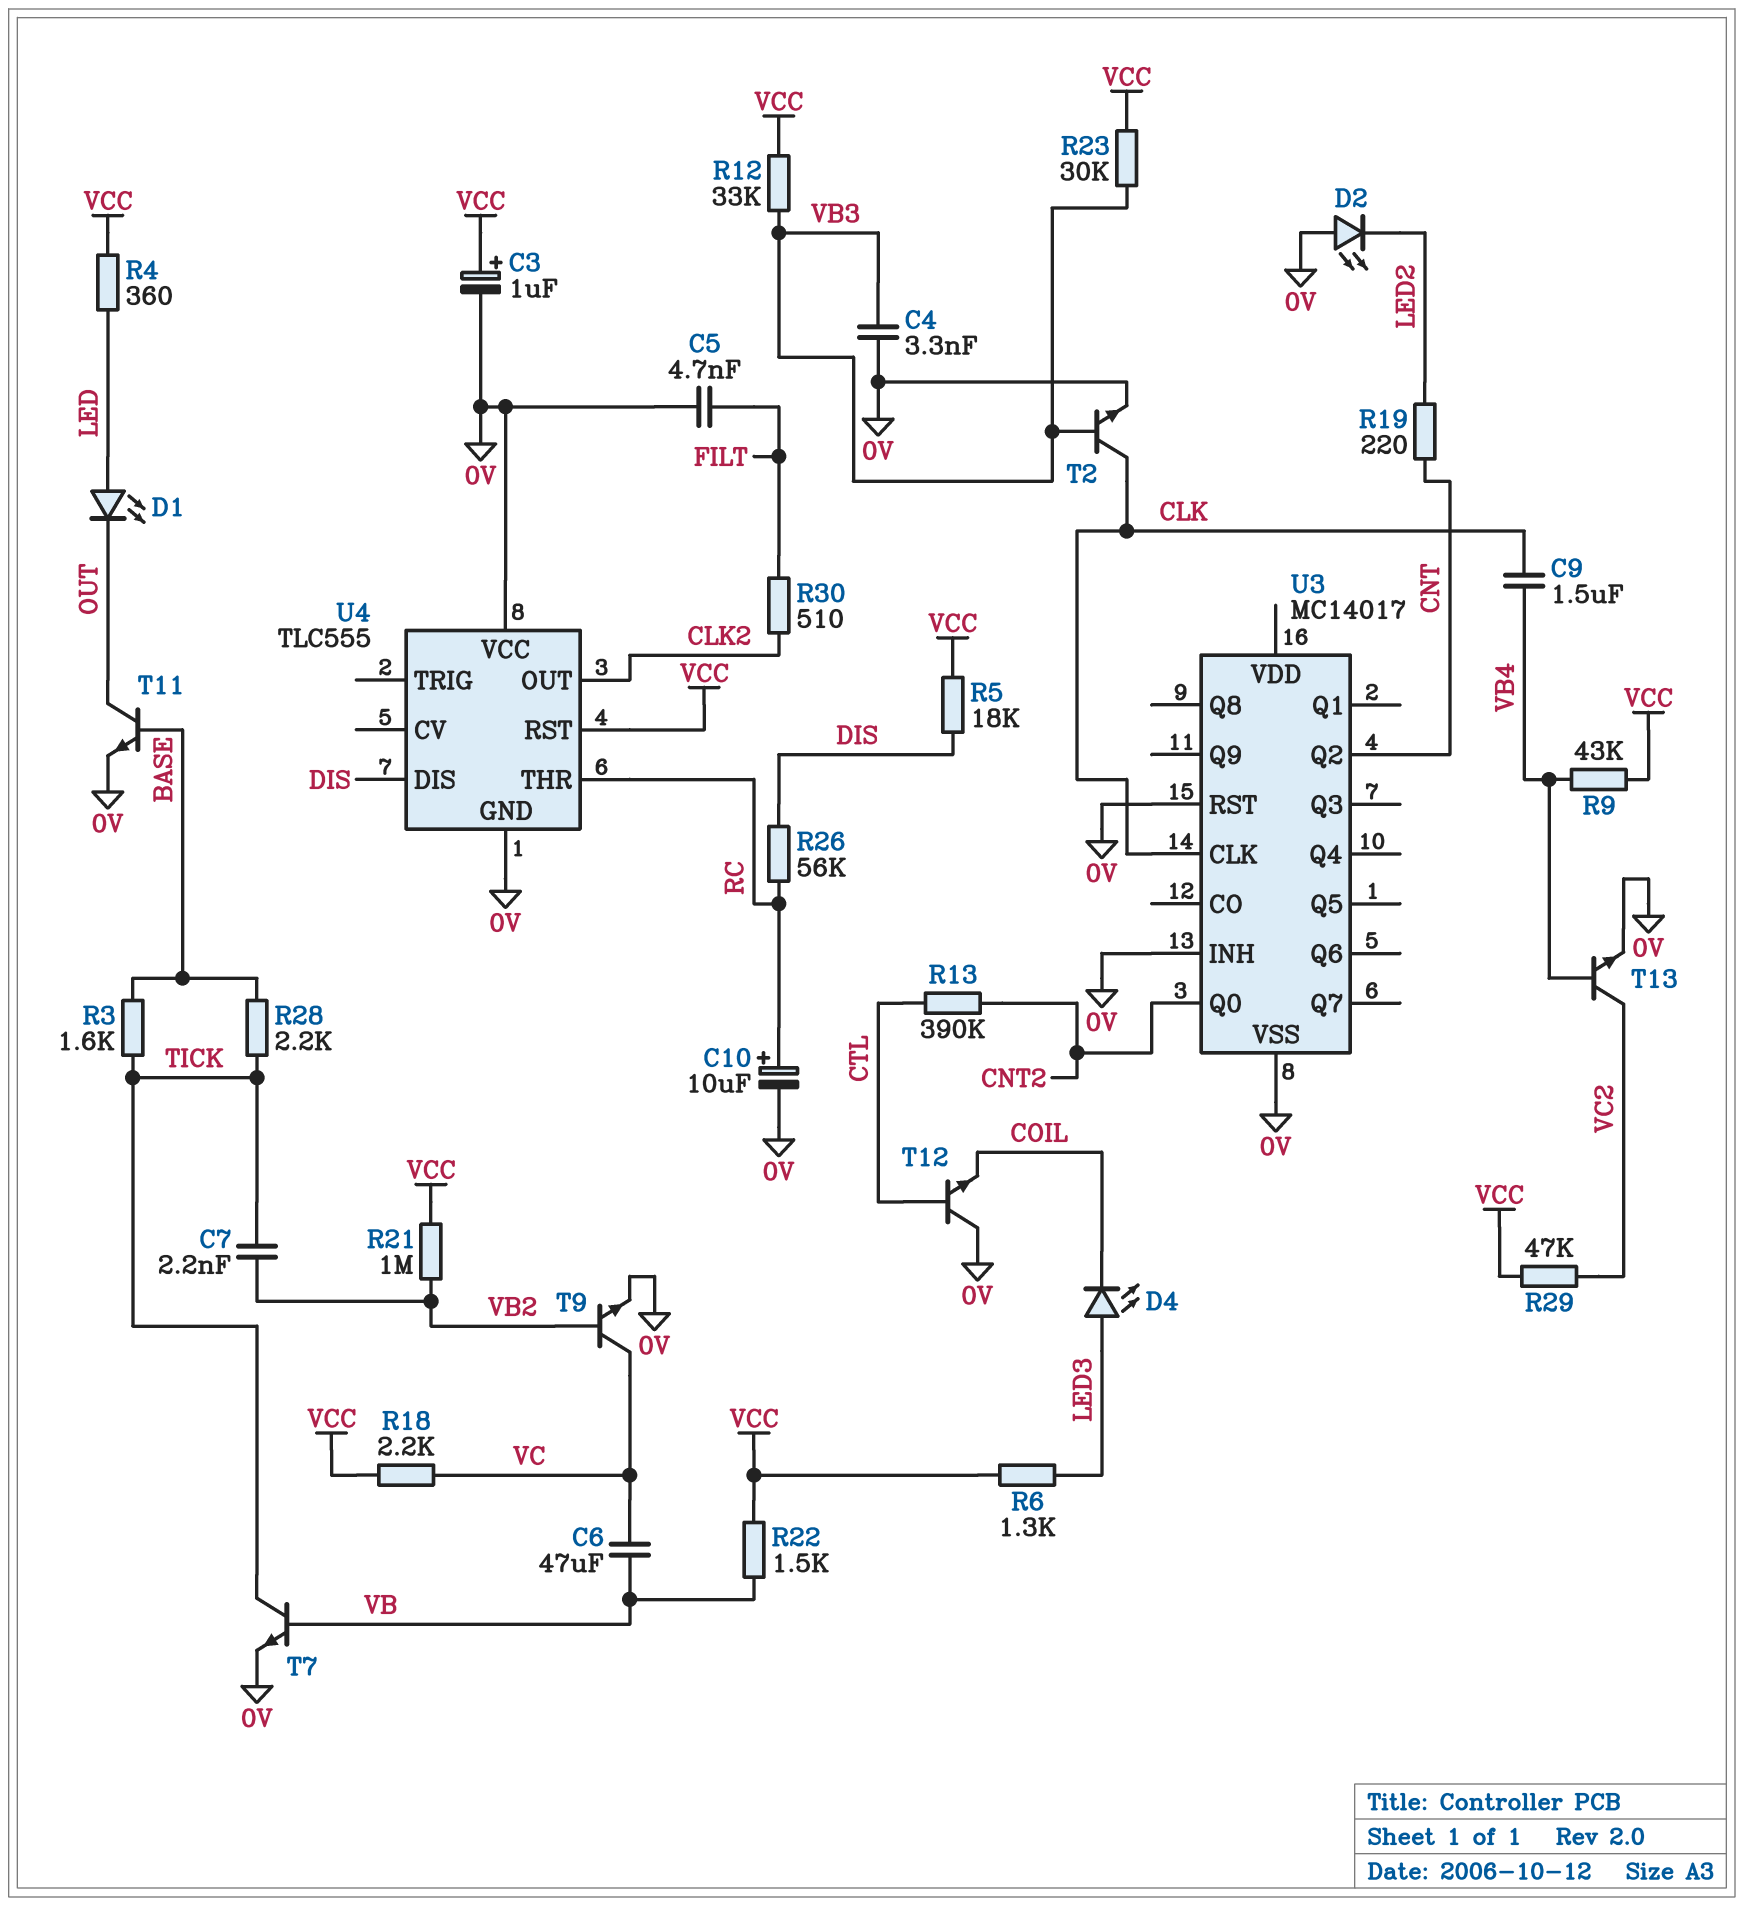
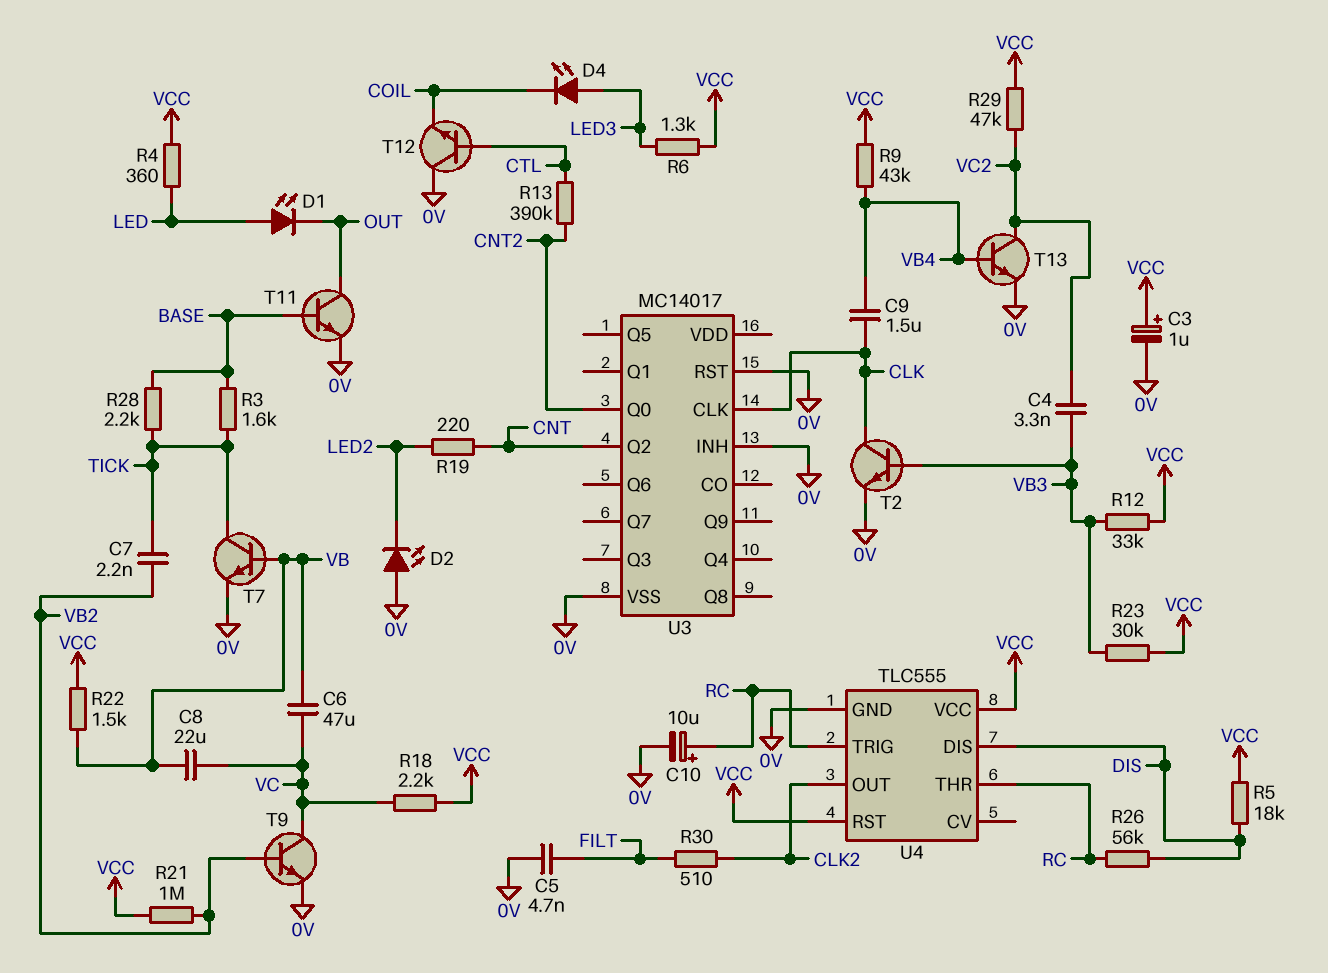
C4: 3.3nF (0V, VB3) -> 3.3nF (VB3, VC2)
C8: none -> 22uF (VB, VC)
U4 pin TRIG: none -> RC
U4 pin VCC: 0V -> VCC

